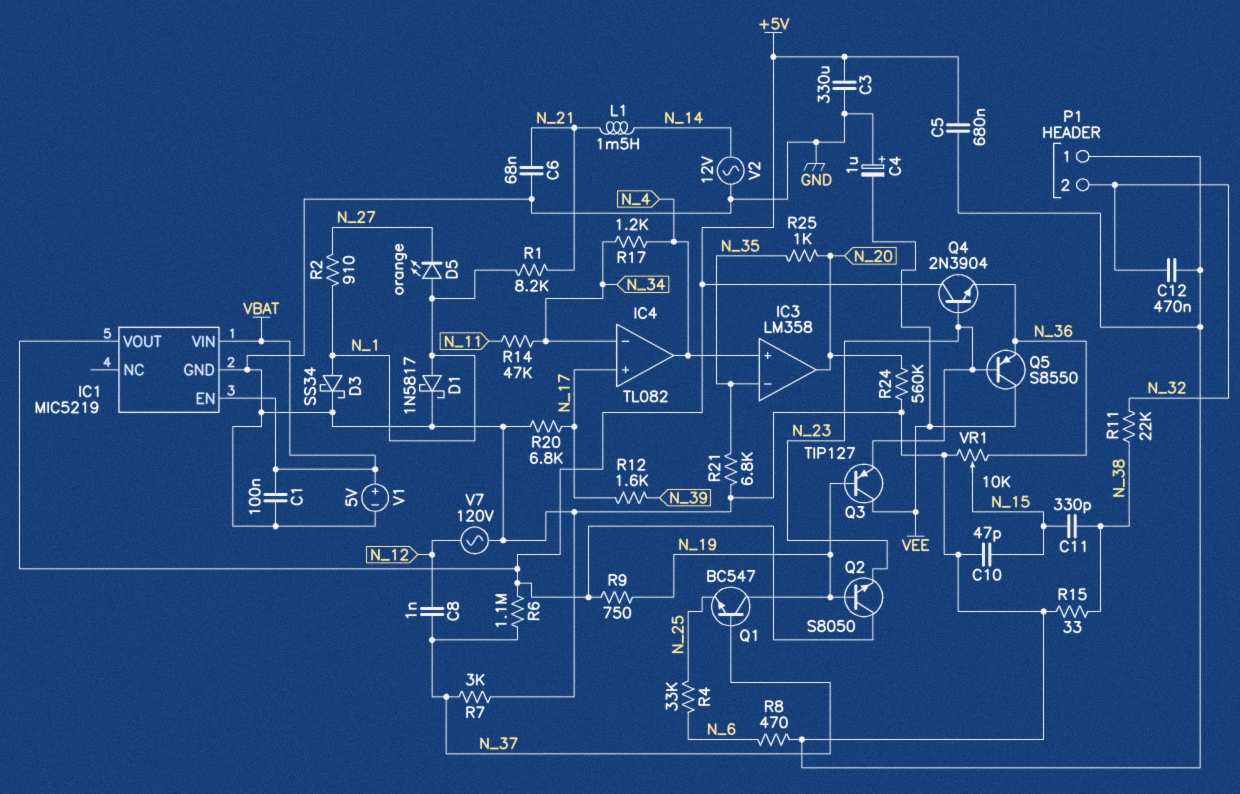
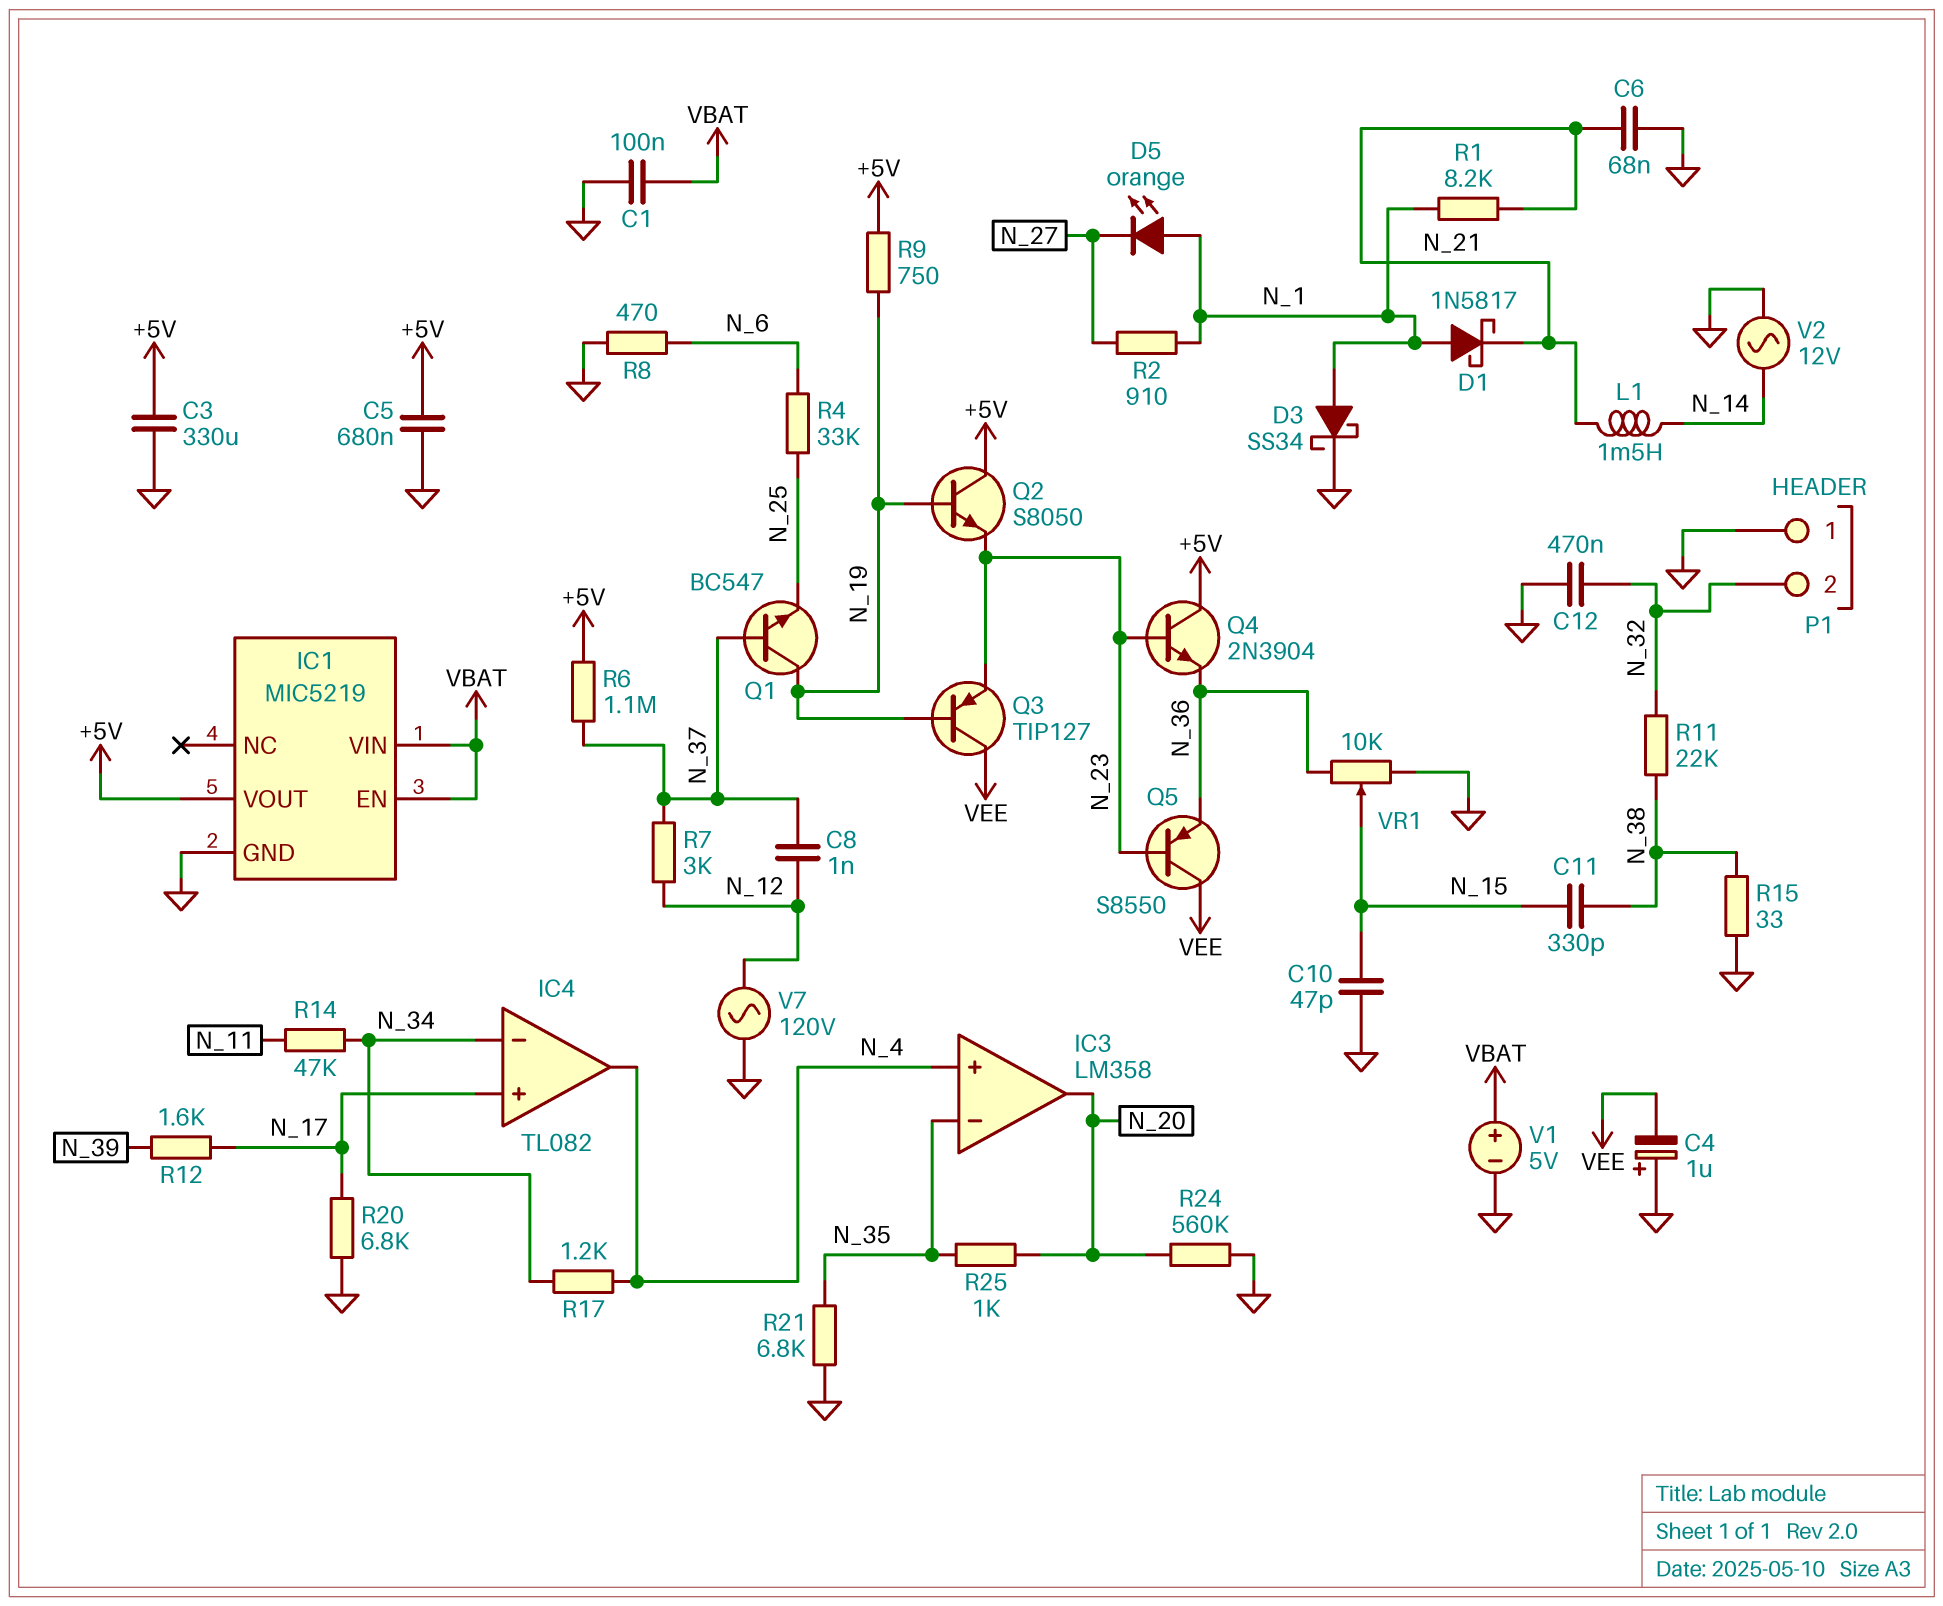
D1: schottky 1N5817 (A N_1, K GND) -> schottky 1N5817 (A N_1, K N_21)
R7: 3k (GND, N_37) -> 3k (N_12, N_37)

